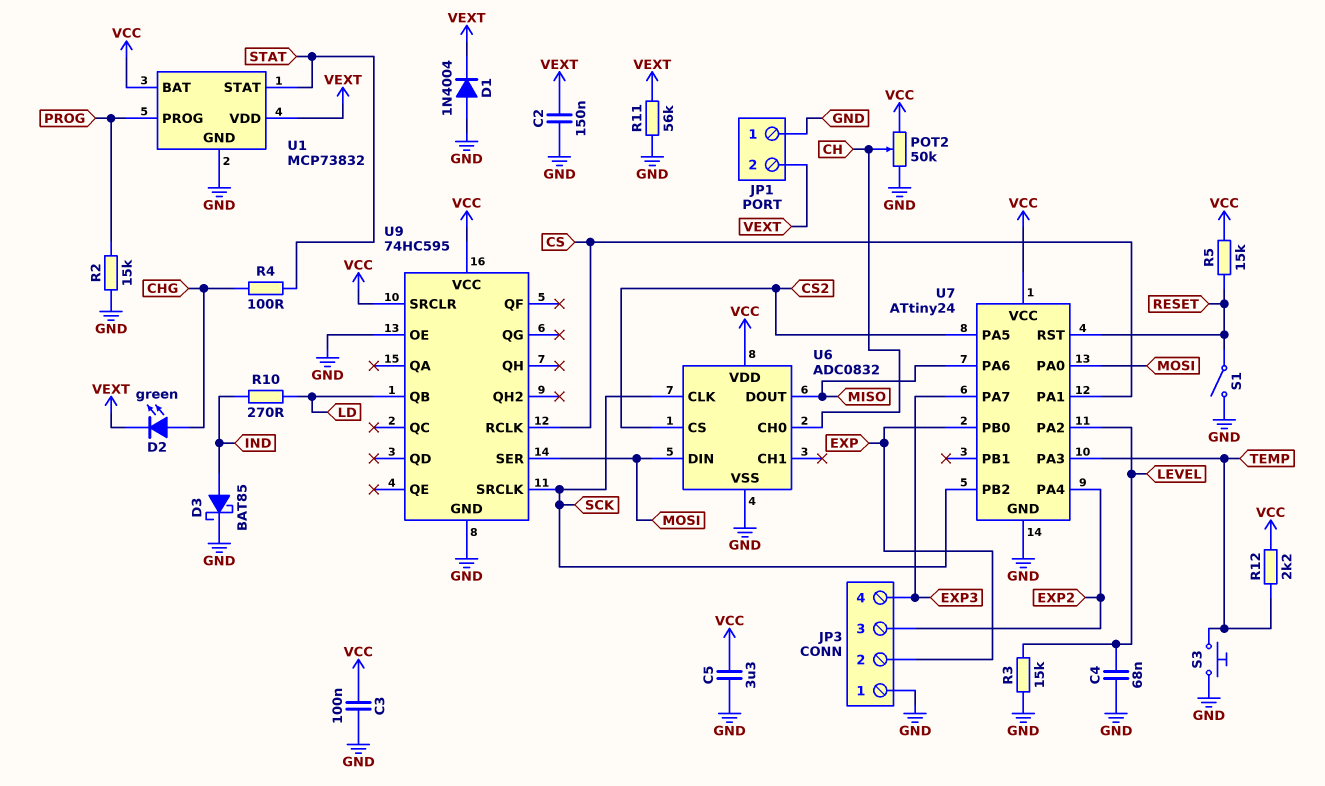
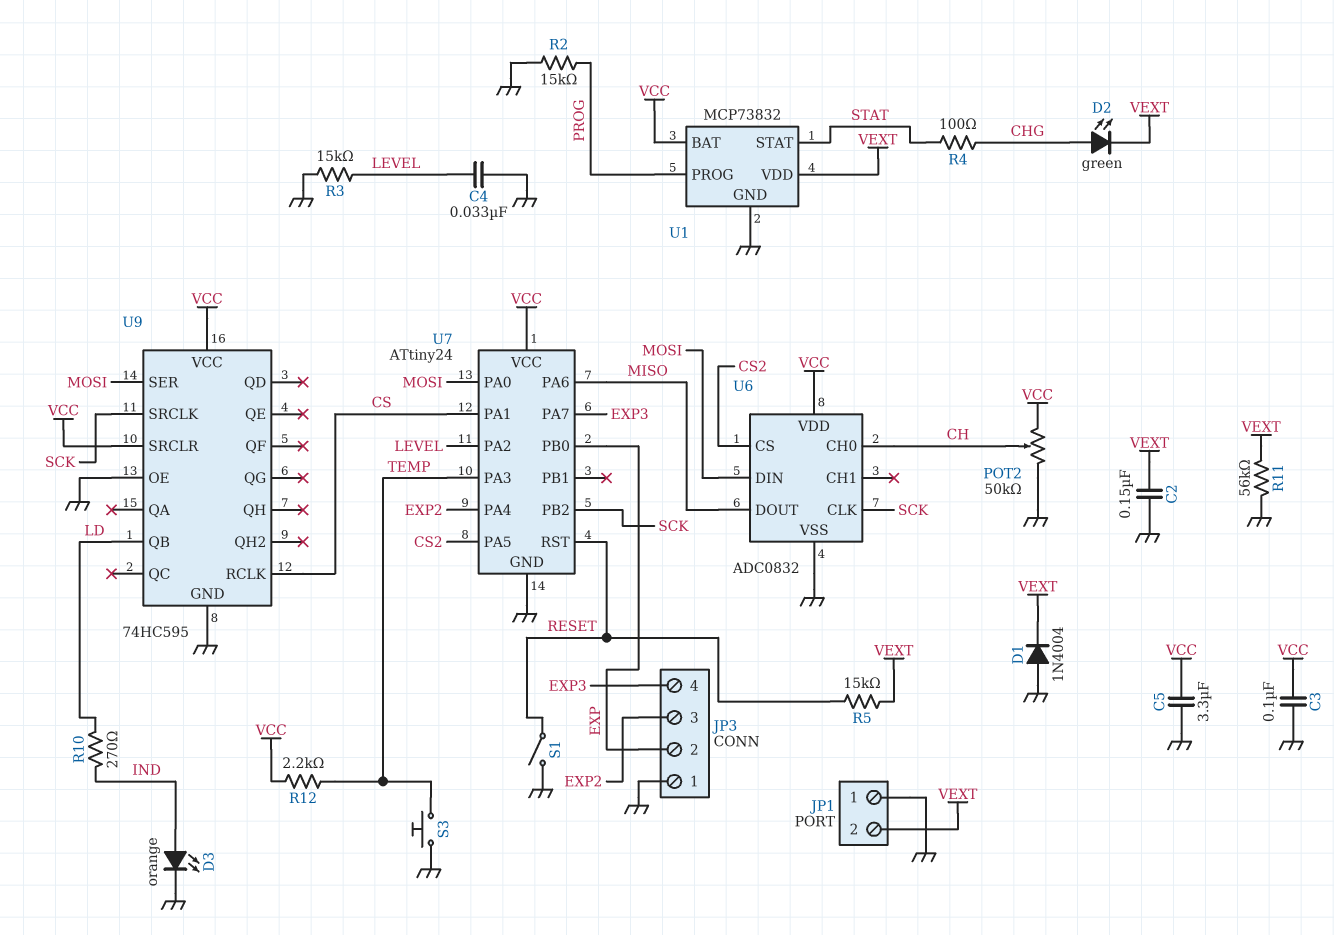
C4: 68nF (GND, LEVEL) -> 33nF (GND, LEVEL)
D3: schottky BAT85 (A IND, K GND) -> LED orange (A IND, K GND)
R5: 15k (RESET, VCC) -> 15k (RESET, VEXT)

